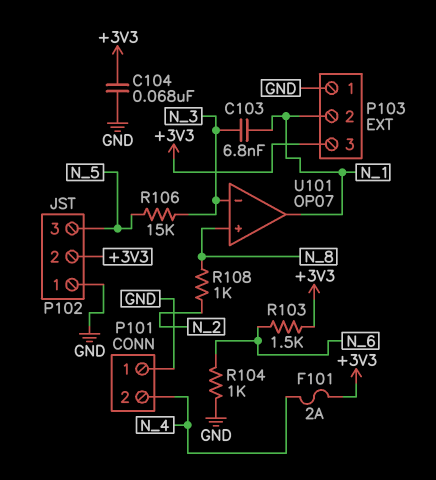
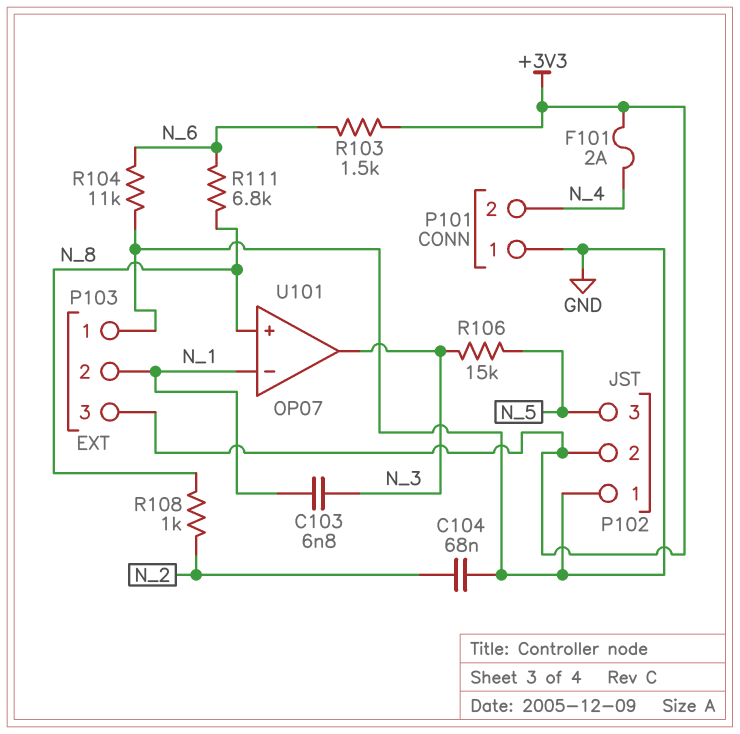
C104: 68nF (+3V3, GND) -> 68nF (GND, N_2)
R104: 1k (GND, N_6) -> 11k (GND, N_6)
R111: none -> 6.8k (N_6, N_8)
U101 pin in-: N_3 -> N_1
U101 pin out: N_1 -> N_3

